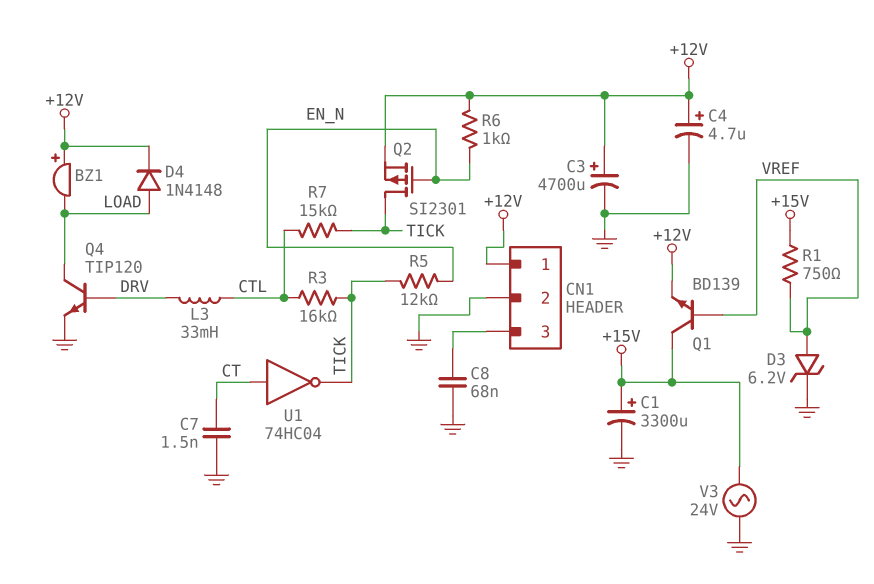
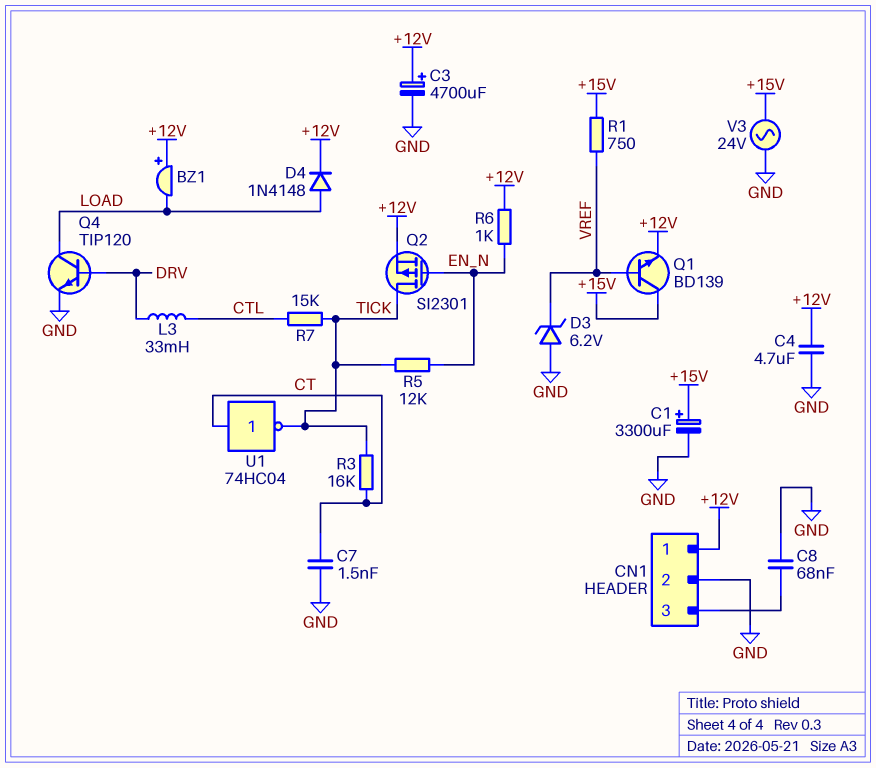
C4: 4.7uF (plus +12V, minus GND) -> 4.7uF (+12V, GND)
D3: zener 6.2V (A VREF, K GND) -> zener 6.2V (A GND, K VREF)
R3: 16k (CTL, TICK) -> 16k (CT, TICK)

